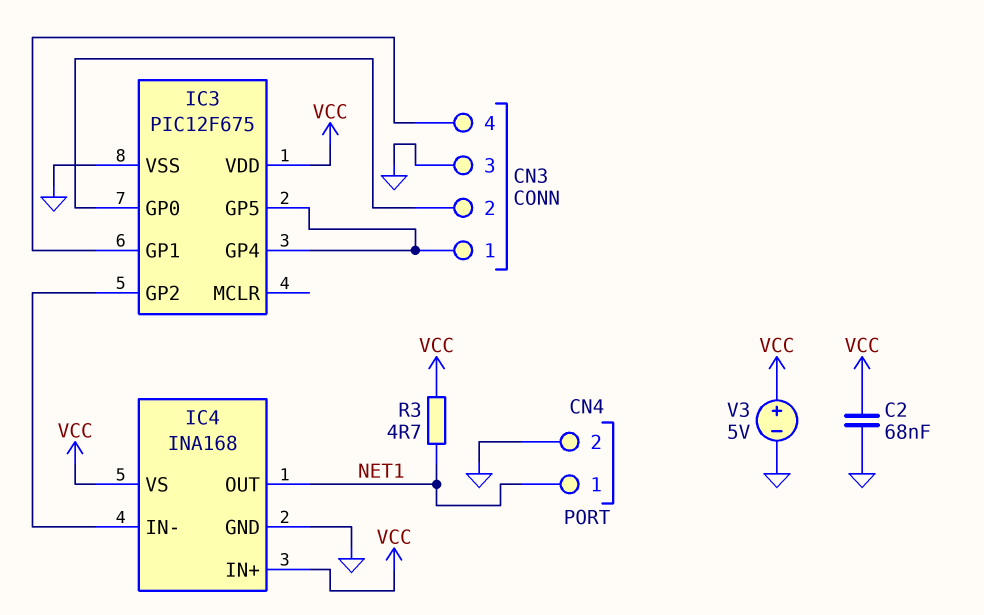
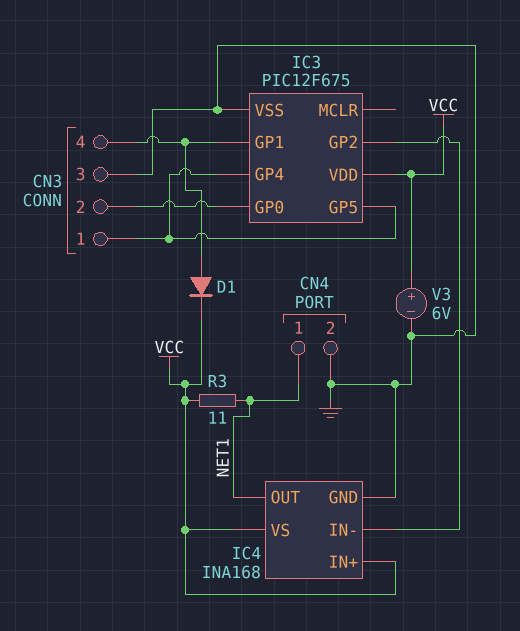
C2: 68nF (GND, VCC) -> none
D1: none -> diode (A CN3/4, K VCC)
R3: 4.7 (NET1, VCC) -> 11 (NET1, VCC)
V3: 5V (plus VCC, minus GND) -> 6V (plus VCC, minus GND)

